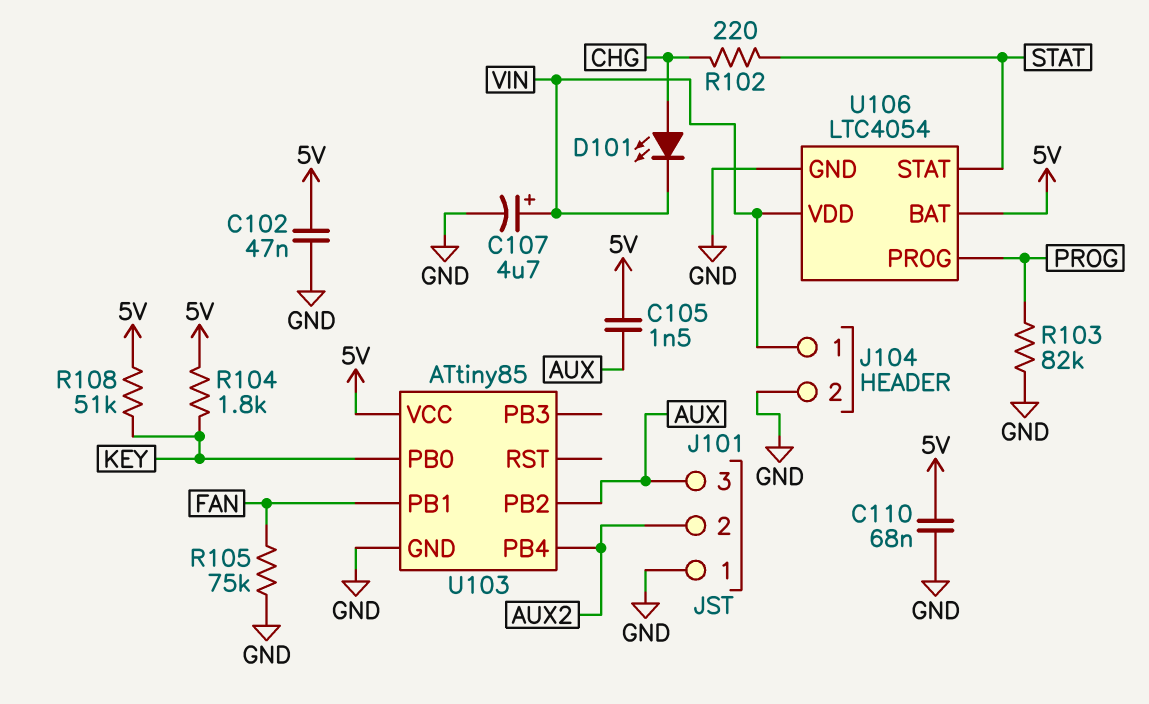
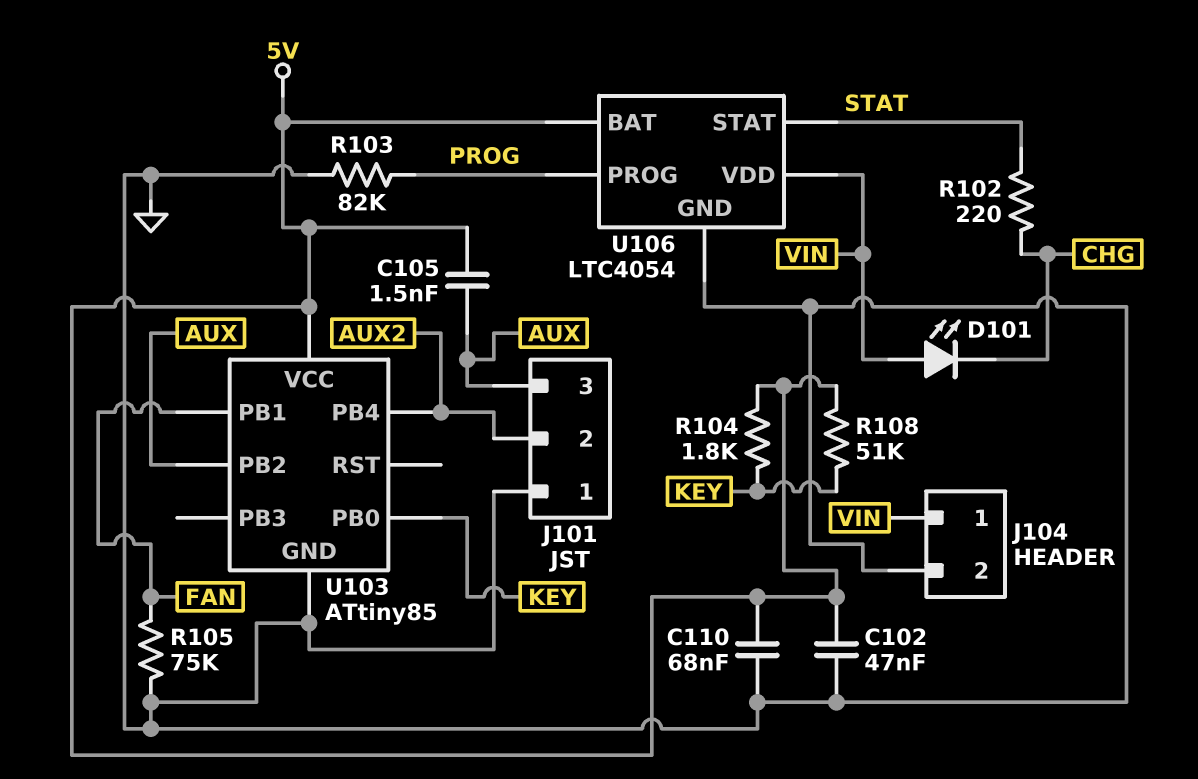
C107: 4.7uF (plus VIN, minus GND) -> none
D101: LED (A CHG, K VIN) -> LED (A VIN, K CHG)

